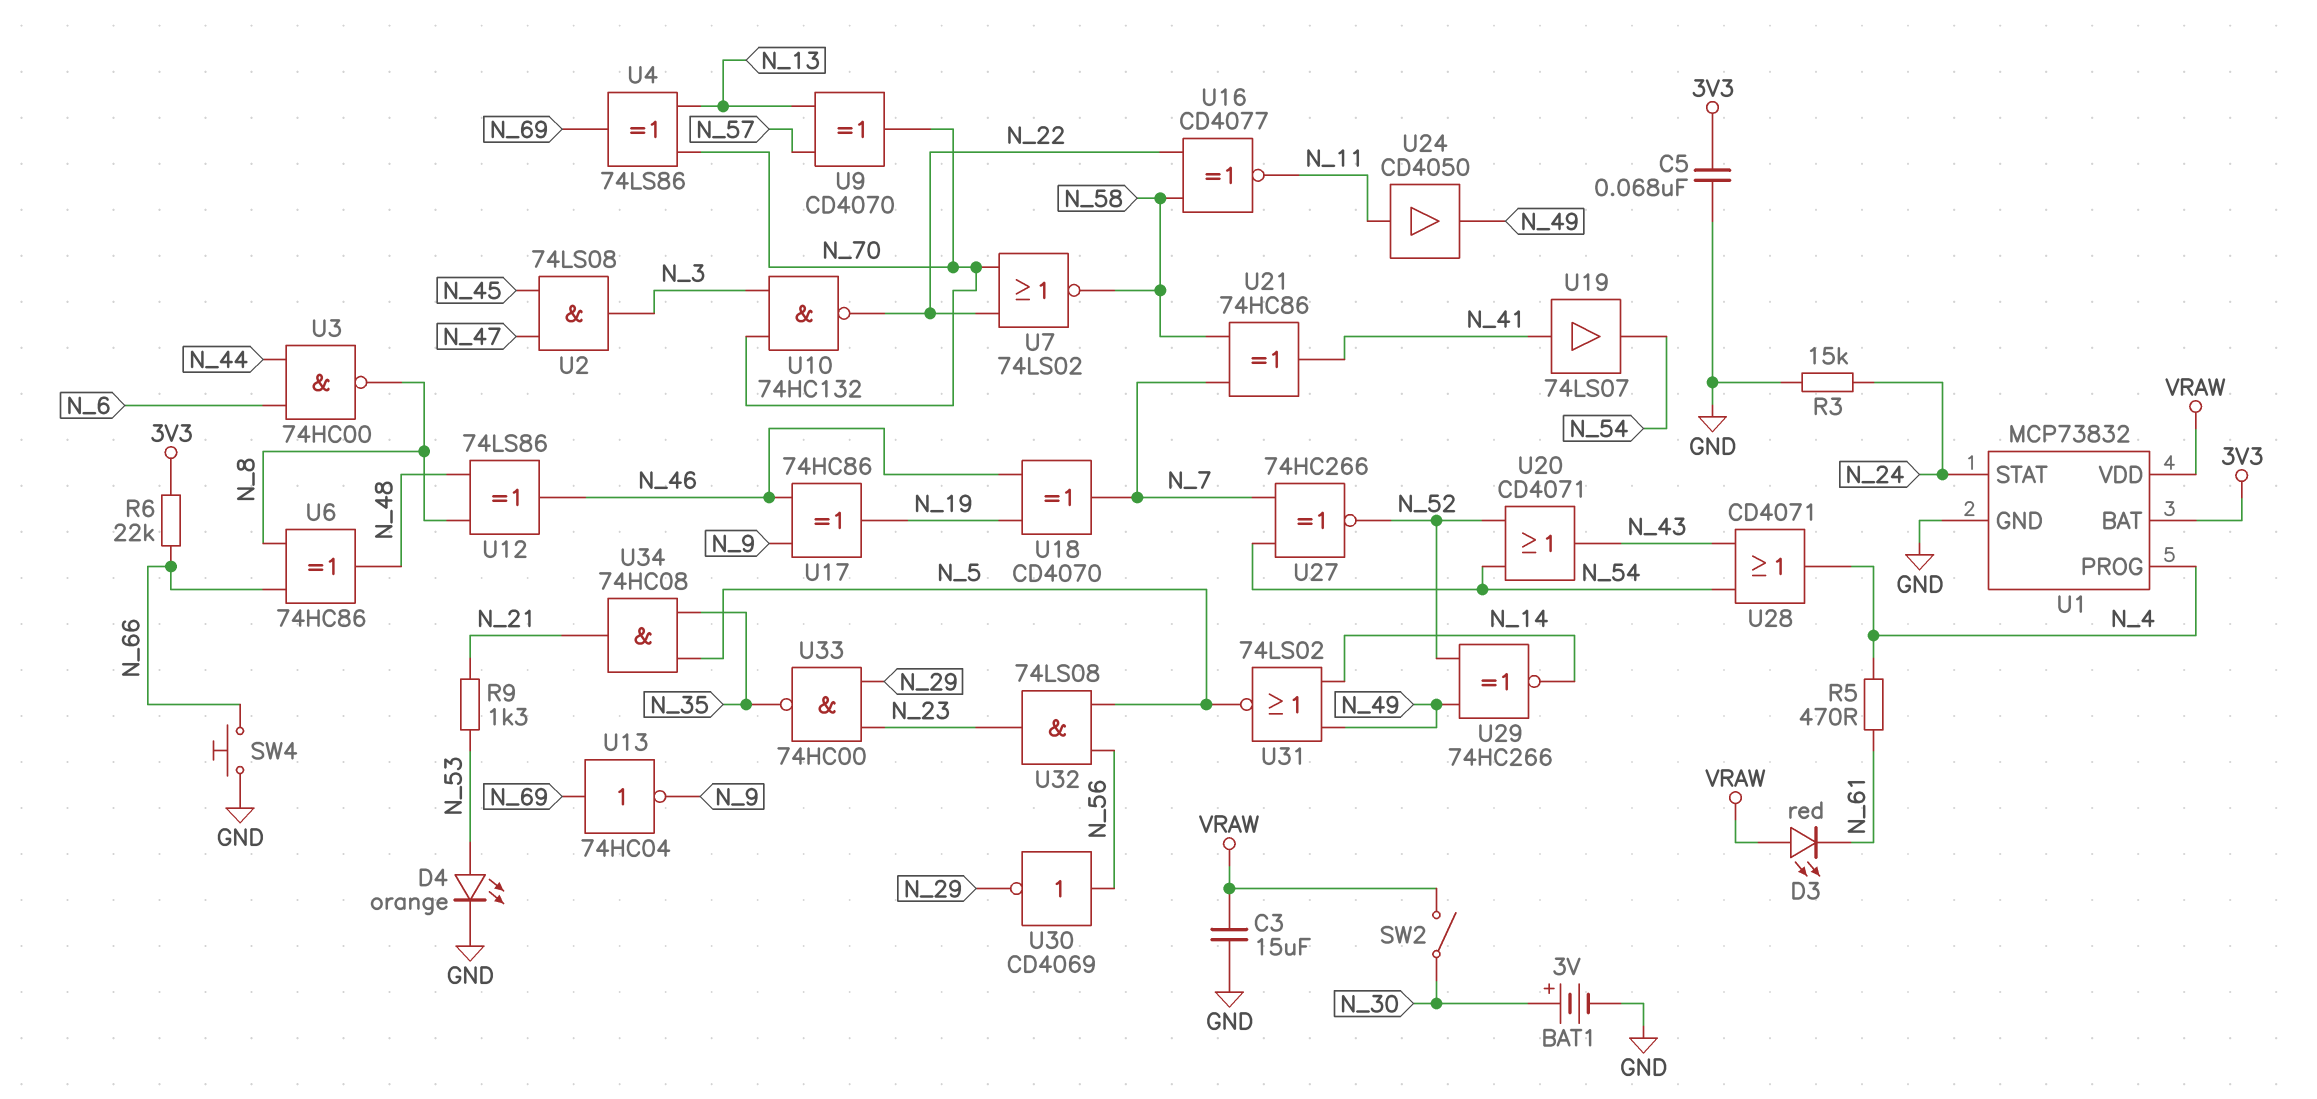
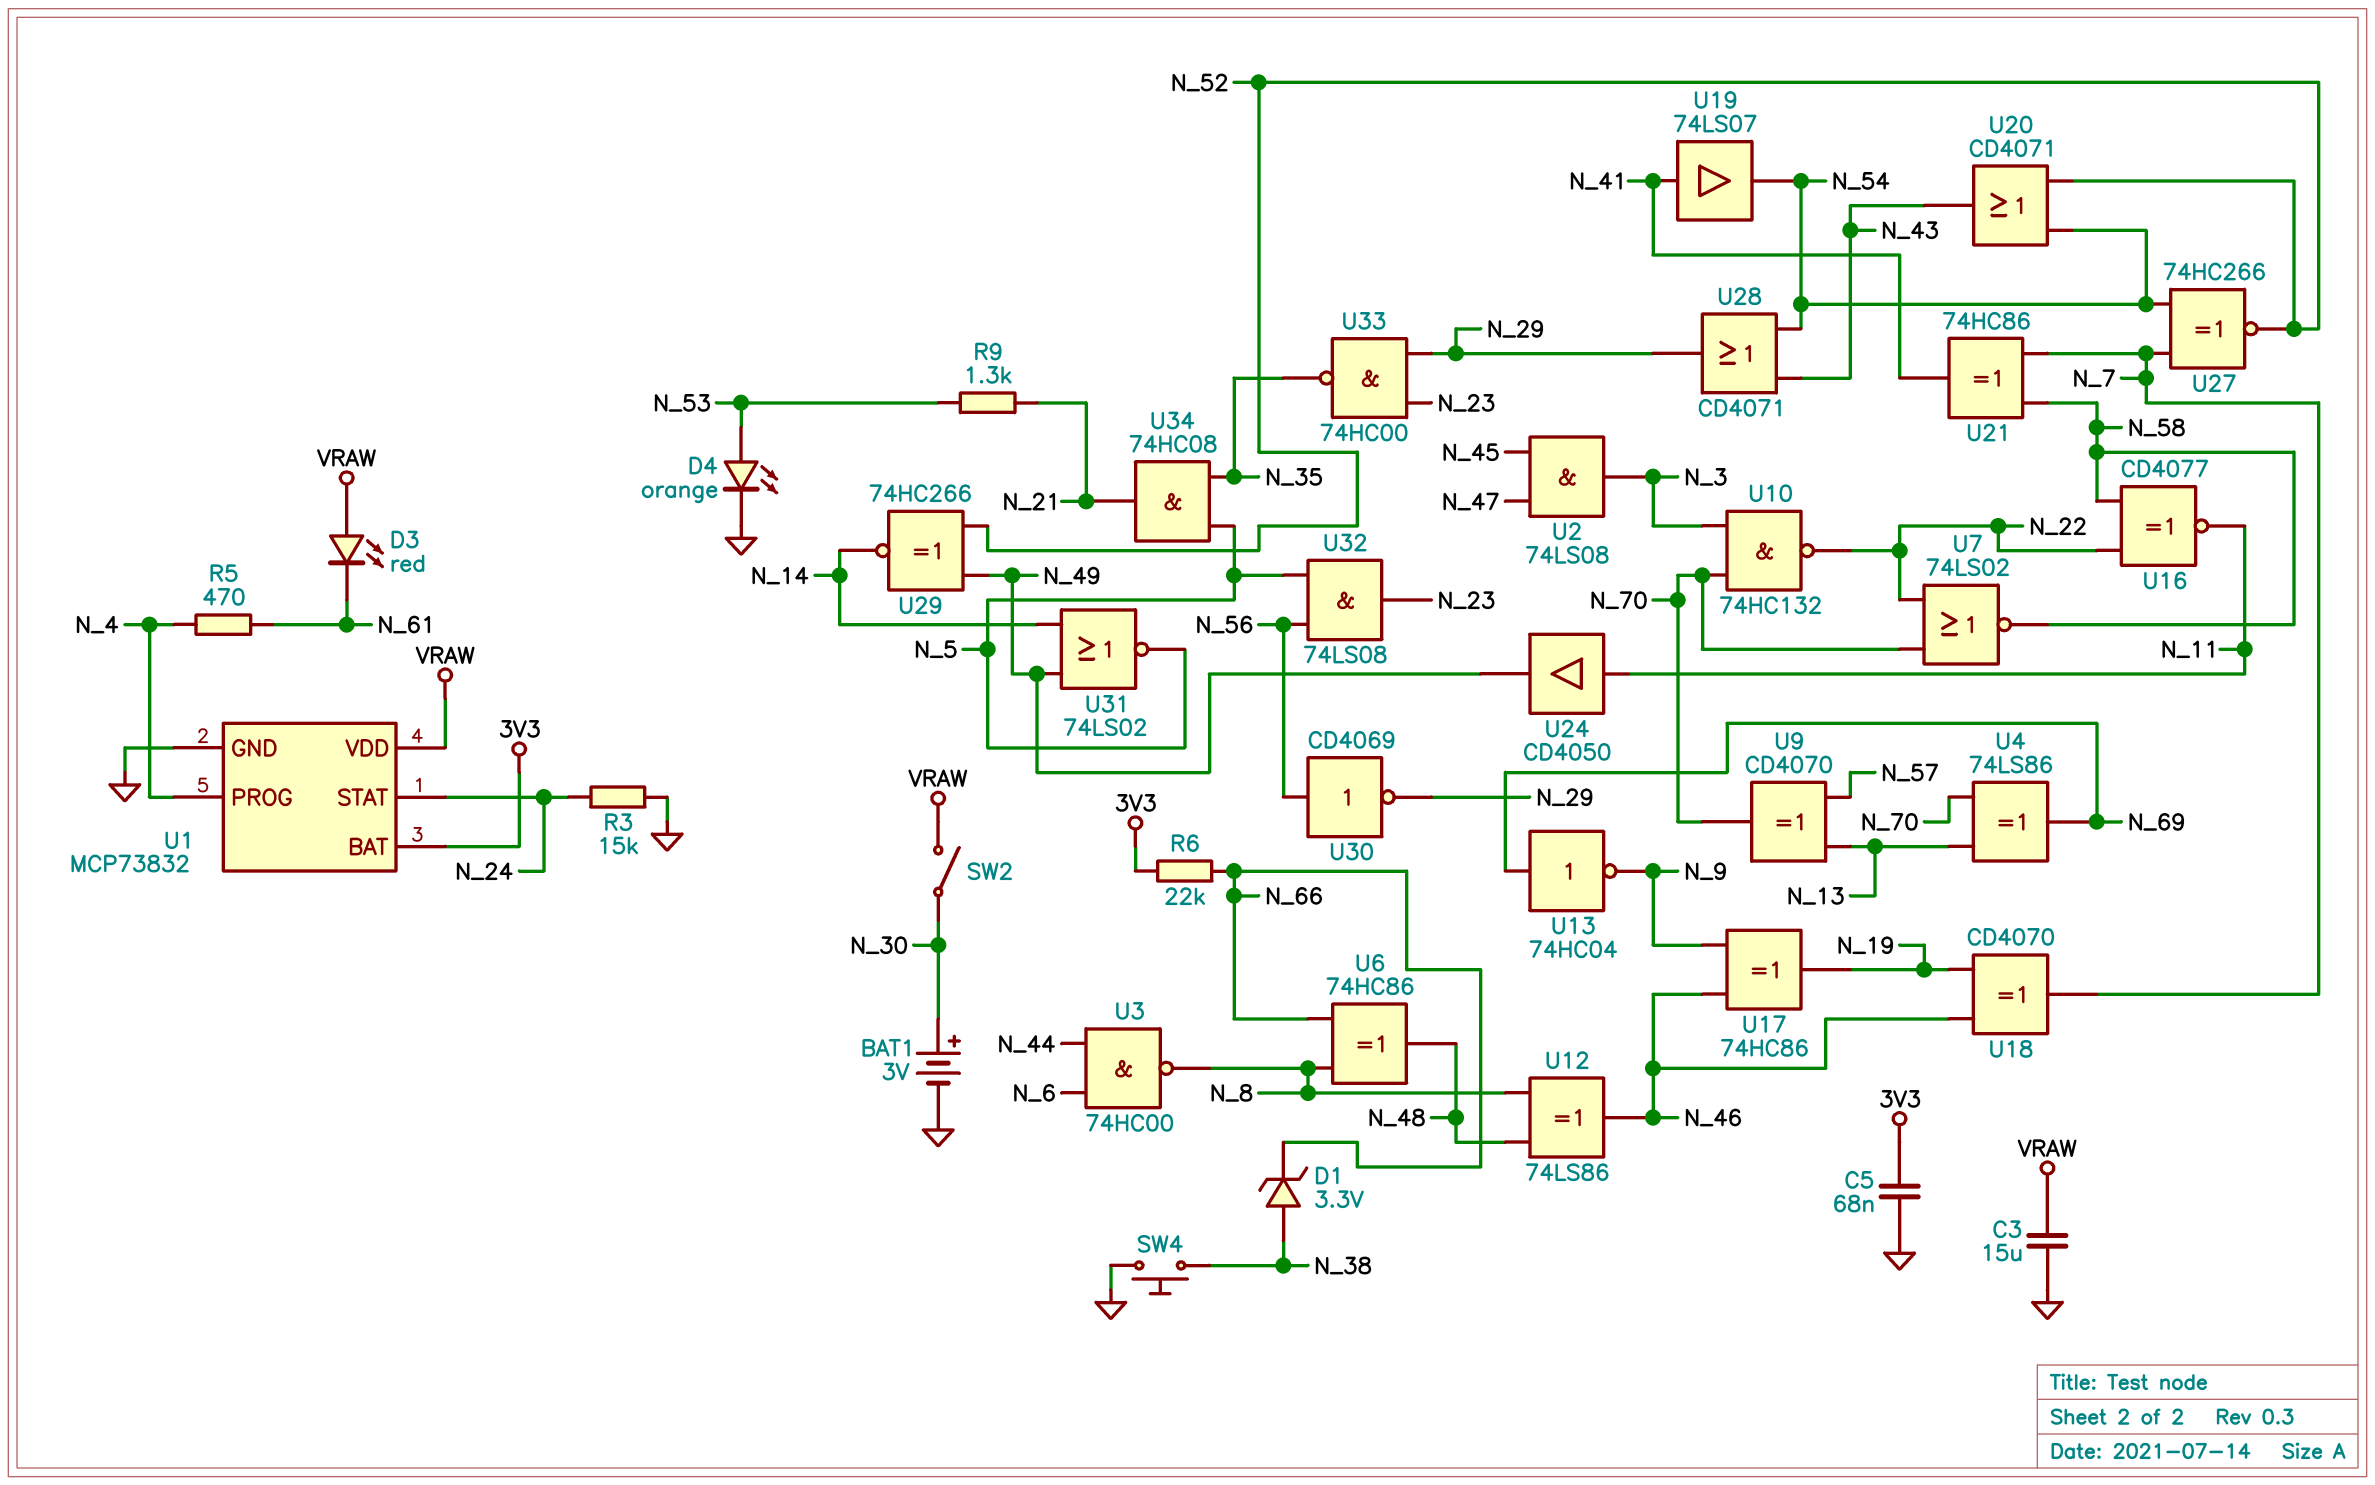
D1: none -> zener 3.3V (A N_38, K N_66)
SW4: button (GND, N_66) -> button (GND, N_38)
U28: OR CD4071 (in N_43, in N_54, out N_4) -> OR CD4071 (in N_43, in N_54, out N_29)

